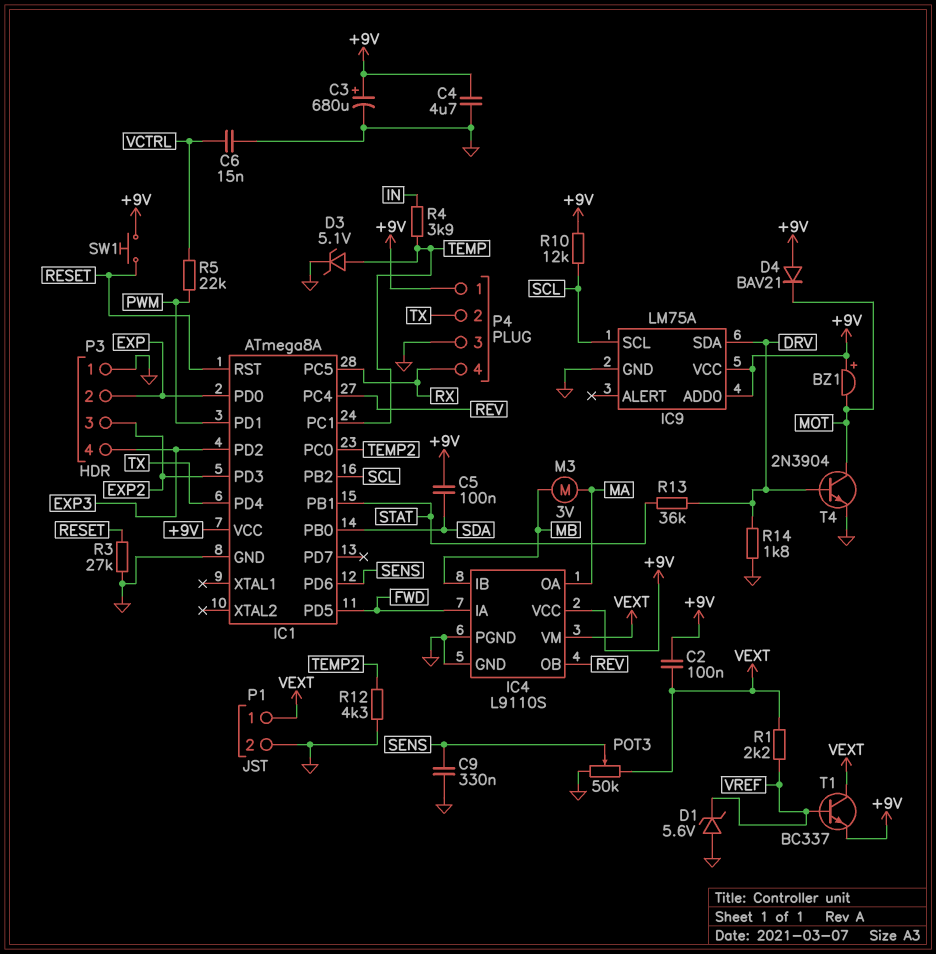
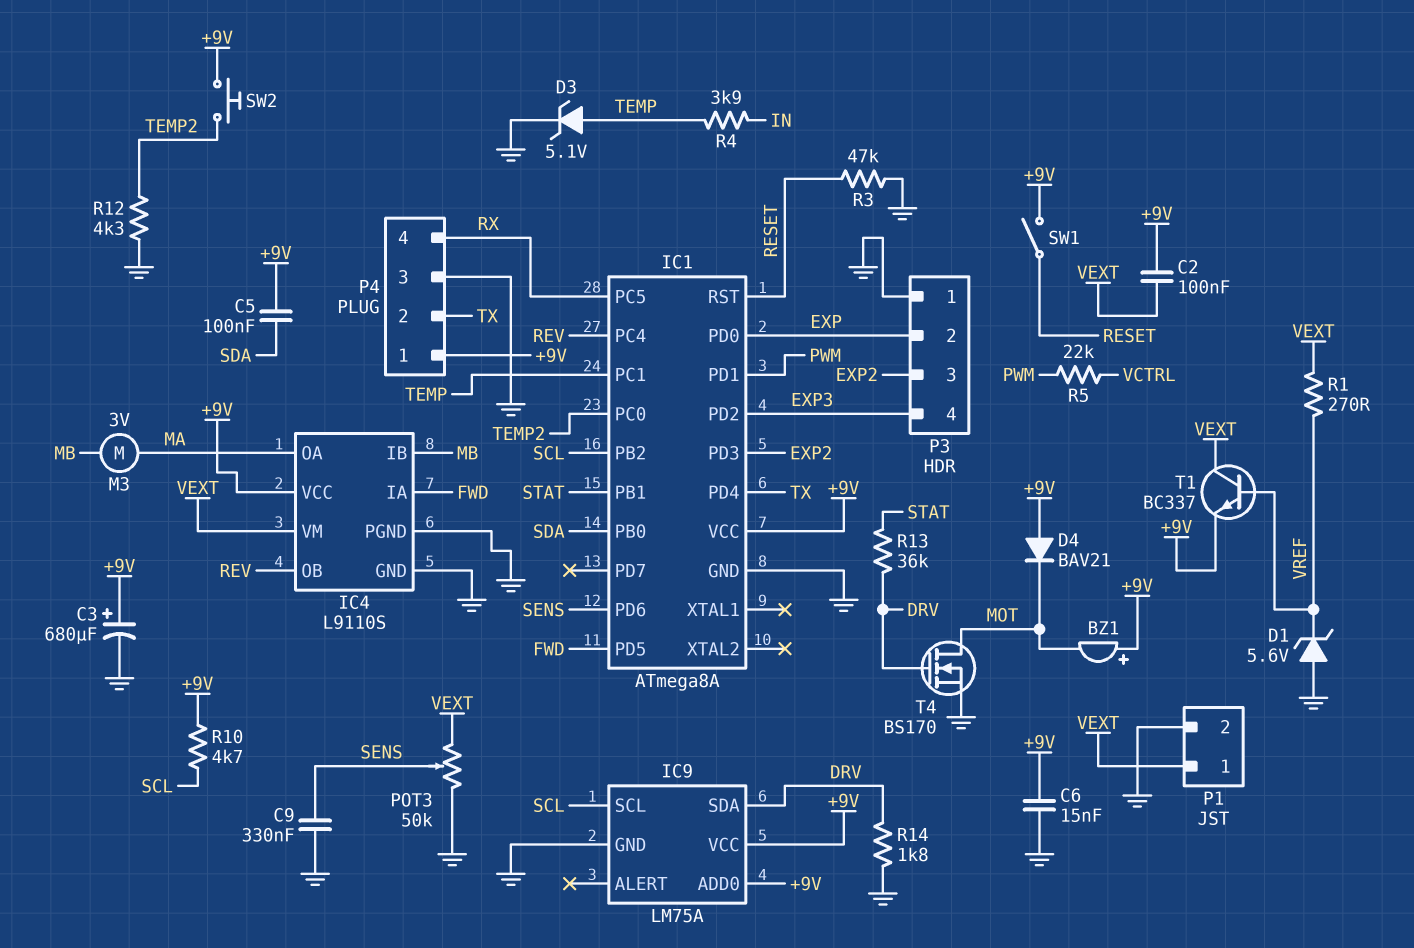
C4: 4.7uF (+9V, GND) -> none
C6: 15nF (GND, VCTRL) -> 15nF (+9V, GND)
R1: 2.2k (VEXT, VREF) -> 270 (VEXT, VREF)
R3: 27k (GND, RESET) -> 47k (GND, RESET)
R10: 12k (+9V, SCL) -> 4.7k (+9V, SCL)
SW1: button (+9V, RESET) -> switch (+9V, RESET)
SW2: none -> button (+9V, TEMP2)
T4: NPN 2N3904 (B DRV, C MOT, E GND) -> NMOS BS170 (G DRV, D MOT, S GND)

